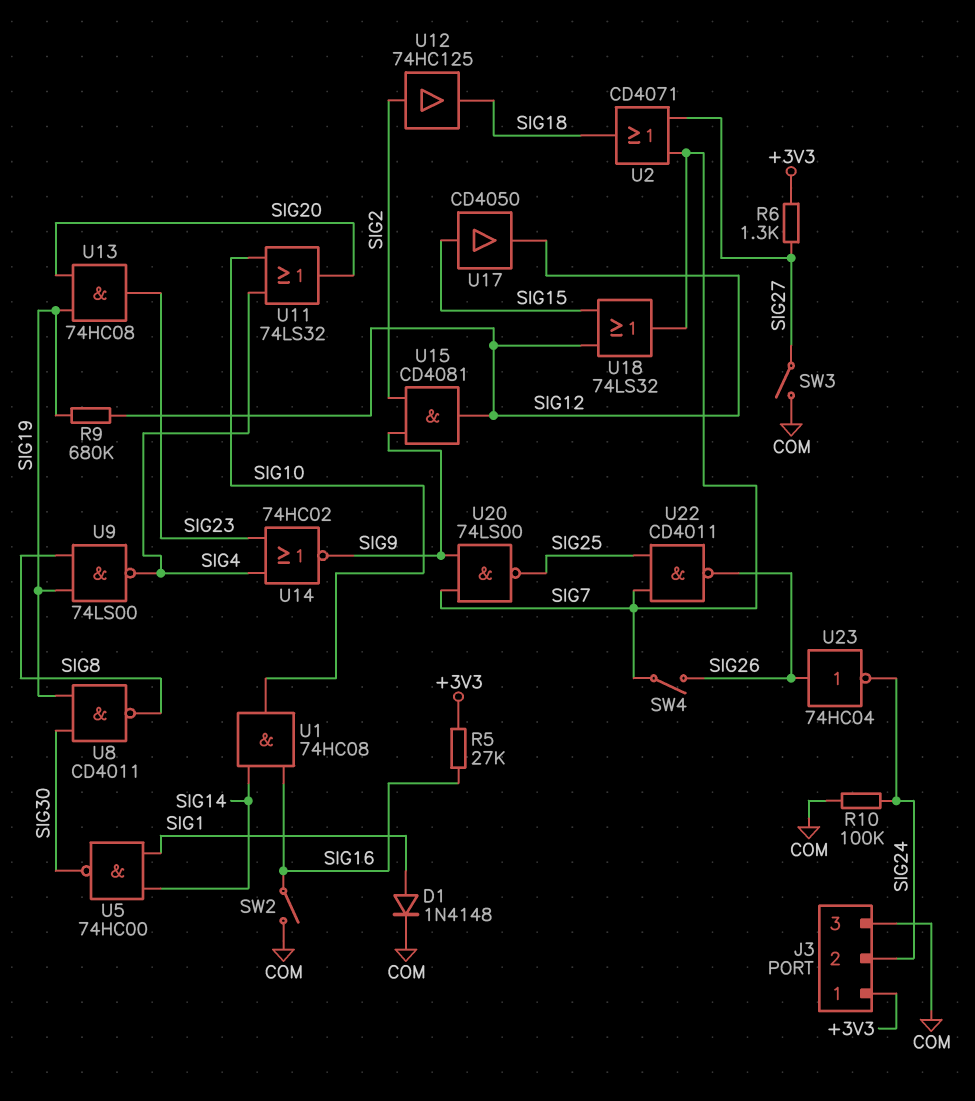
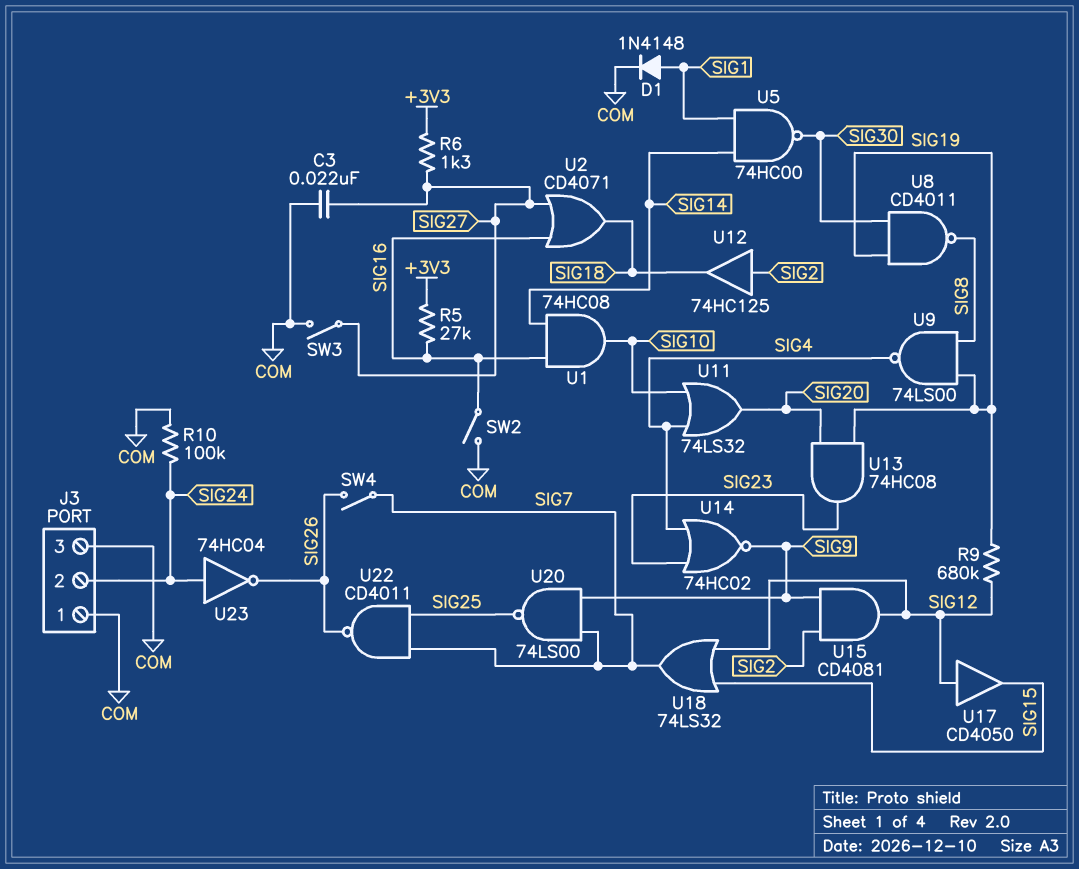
C3: none -> 22nF (COM, SIG27)
J3 pin 1: +3V3 -> COM
U2: OR CD4071 (in SIG7, in SIG27, out SIG18) -> OR CD4071 (in SIG16, in SIG27, out SIG18)
U17: buffer CD4050 (in SIG15, out SIG12) -> buffer CD4050 (in SIG12, out SIG15)
U23: NOT 74HC04 (in SIG26, out SIG24) -> NOT 74HC04 (in SIG24, out SIG26)

